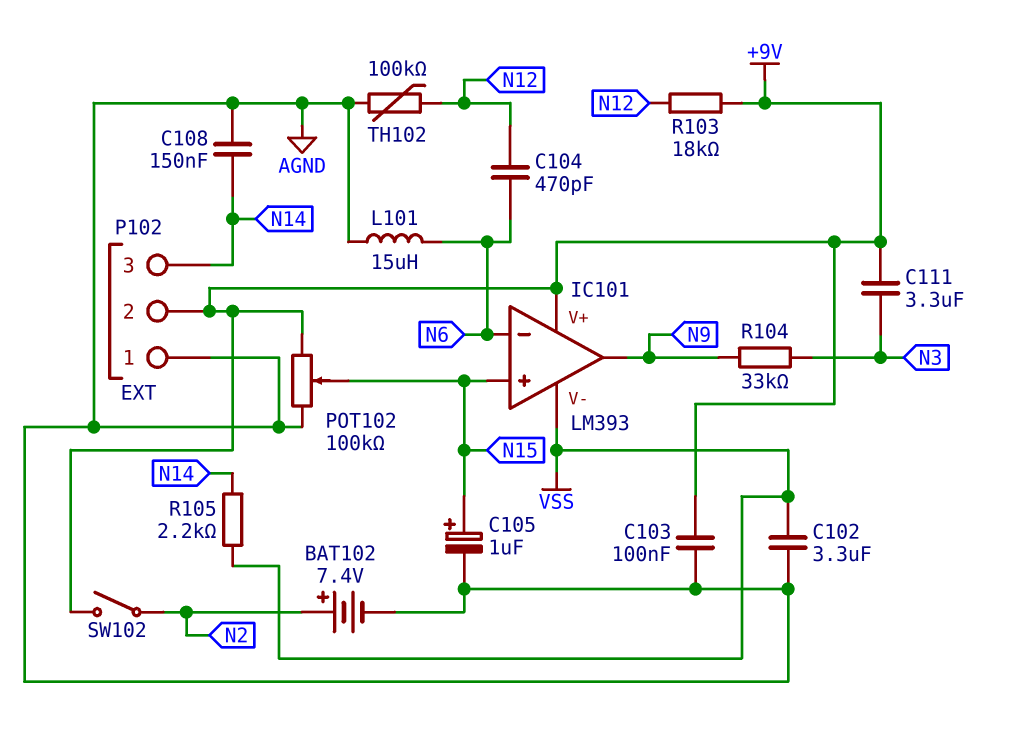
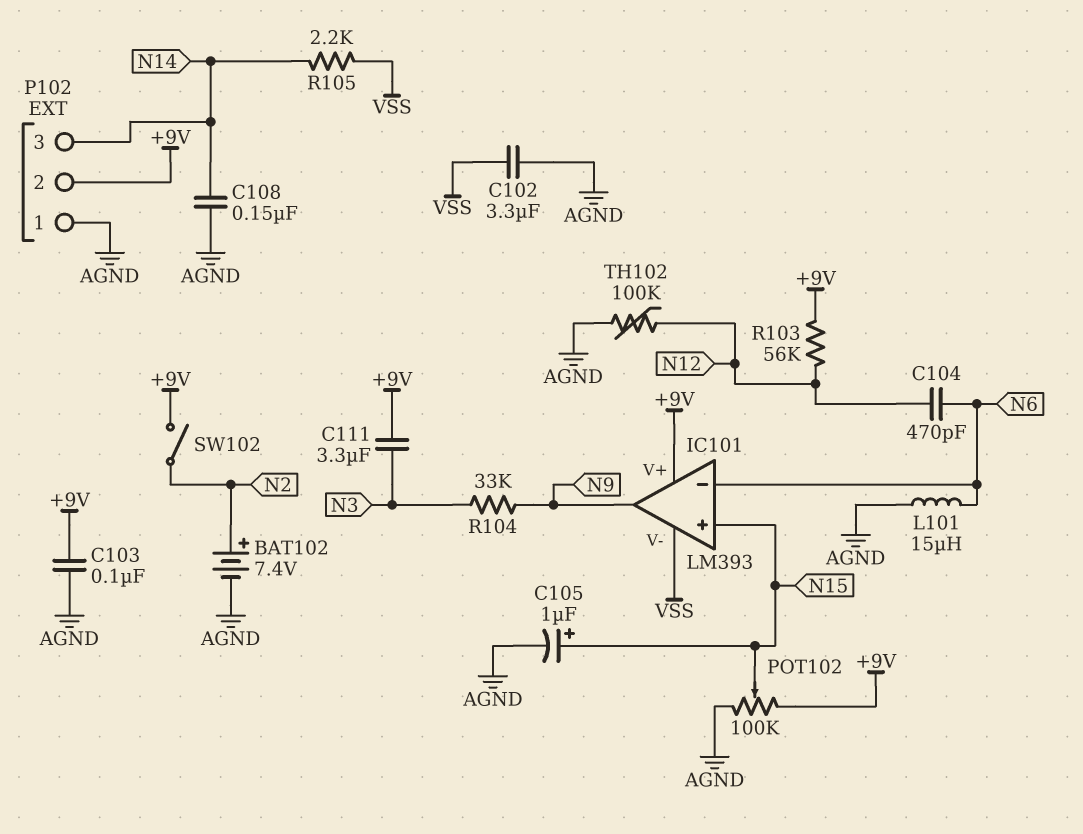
R103: 18k (+9V, N12) -> 56k (+9V, N12)

